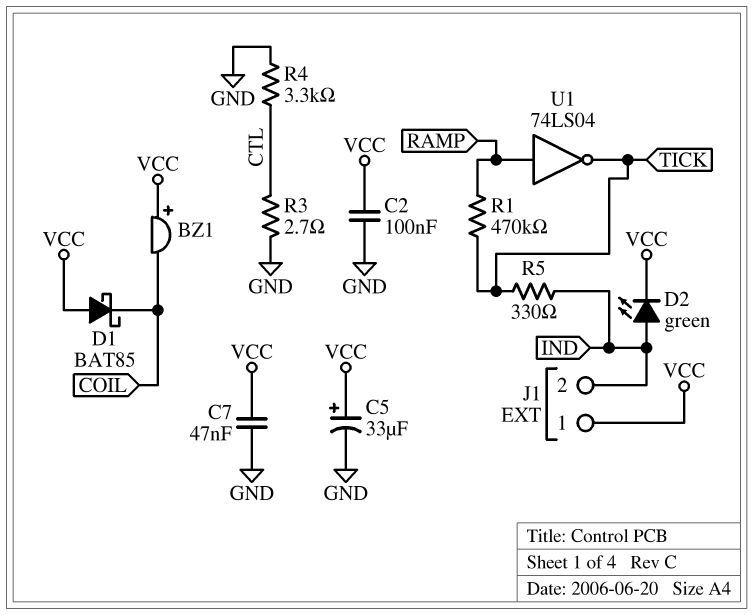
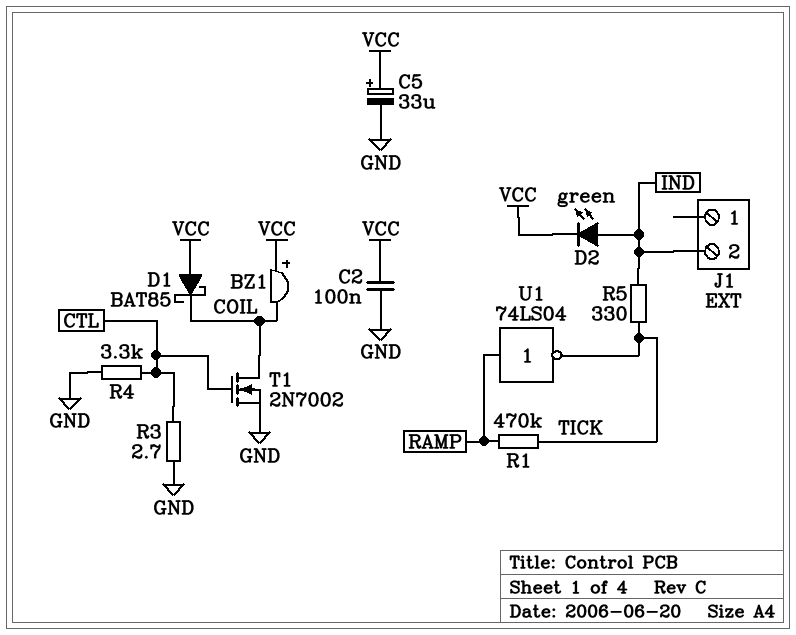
C7: 47nF (GND, VCC) -> none
J1 pin 1: VCC -> none
T1: none -> NMOS 2N7002 (G CTL, D COIL, S GND)

